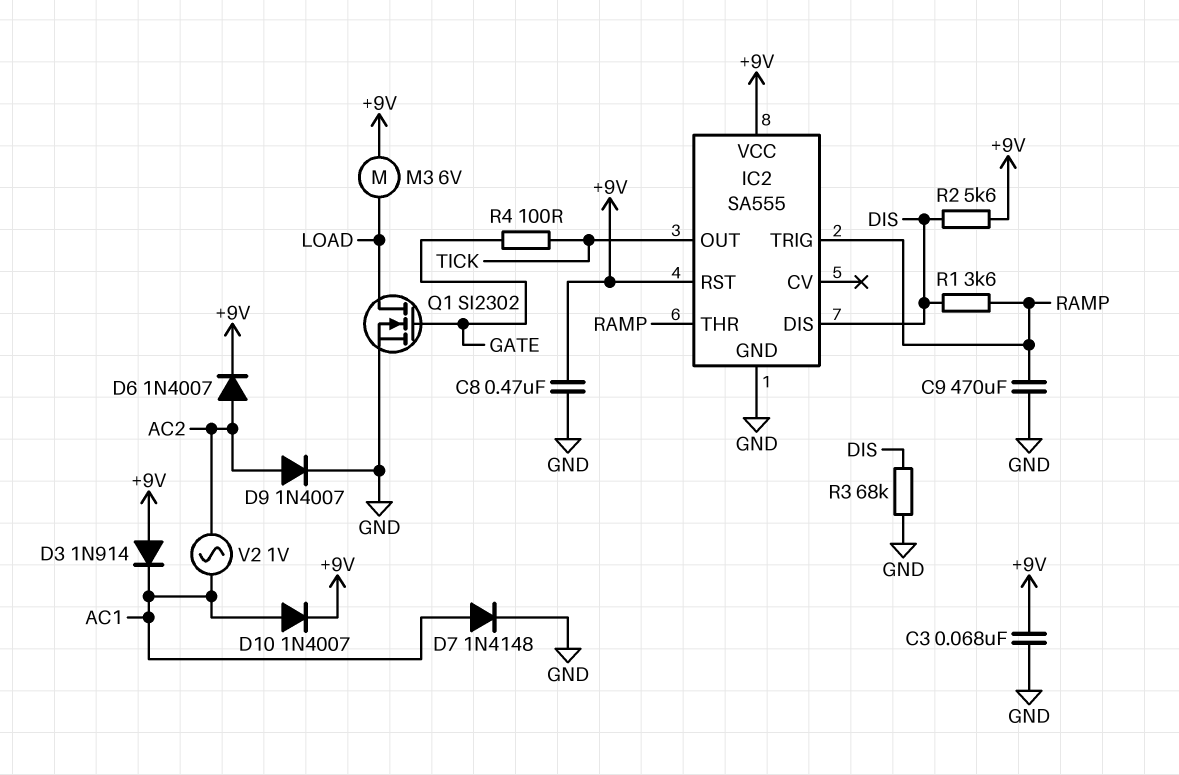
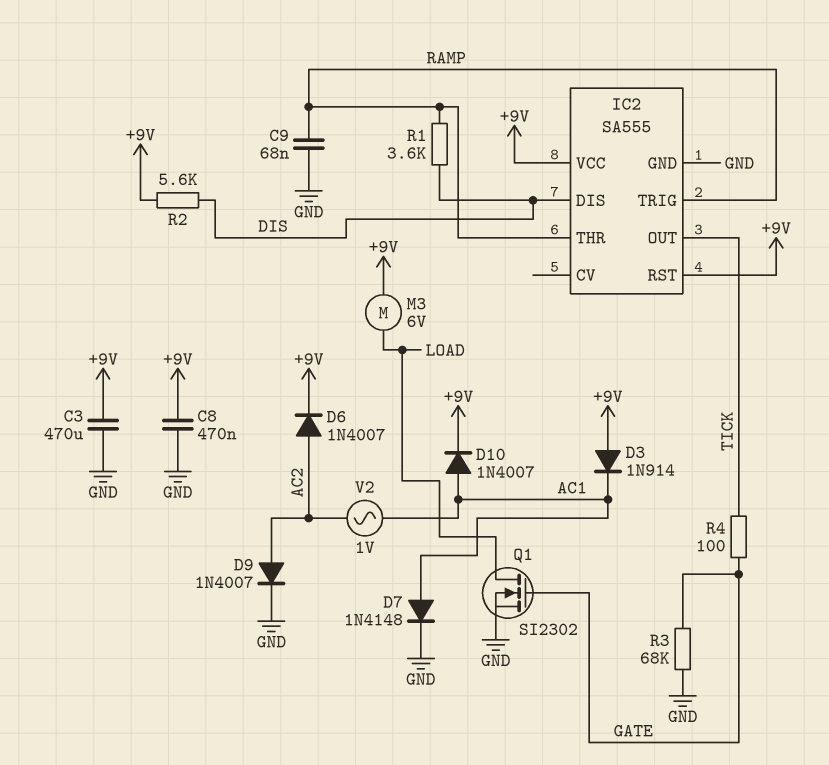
C3: 68nF (+9V, GND) -> 470uF (+9V, GND)
C9: 470uF (GND, RAMP) -> 68nF (GND, RAMP)
R3: 68k (DIS, GND) -> 68k (GATE, GND)

